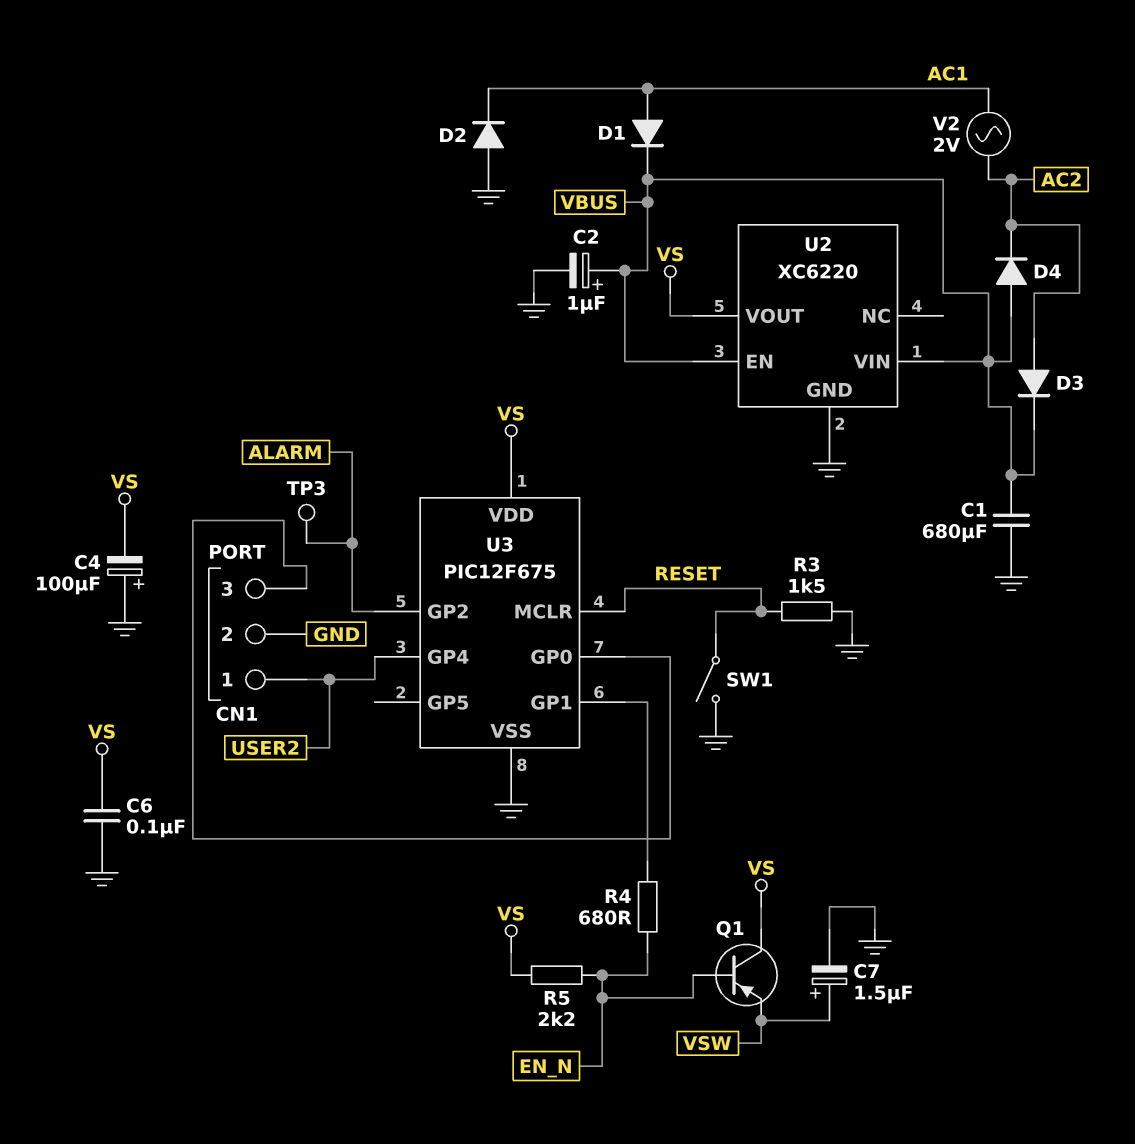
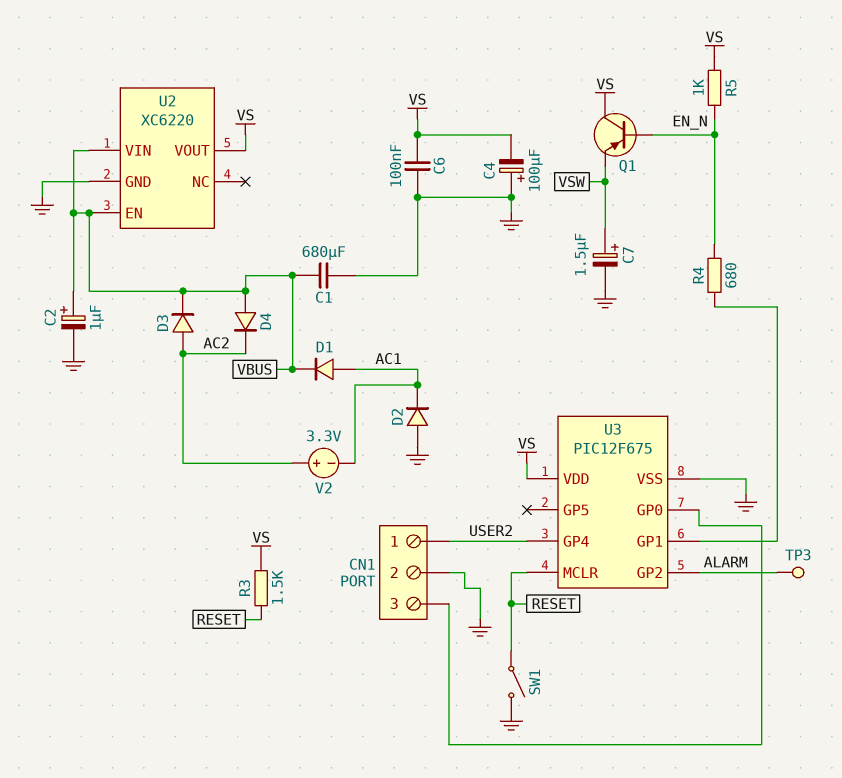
R3: 1.5k (GND, RESET) -> 1.5k (RESET, VS)
R5: 2.2k (EN_N, VS) -> 1k (EN_N, VS)
V2: AC 2V (AC1, AC2) -> 3.3V (plus AC2, minus AC1)

